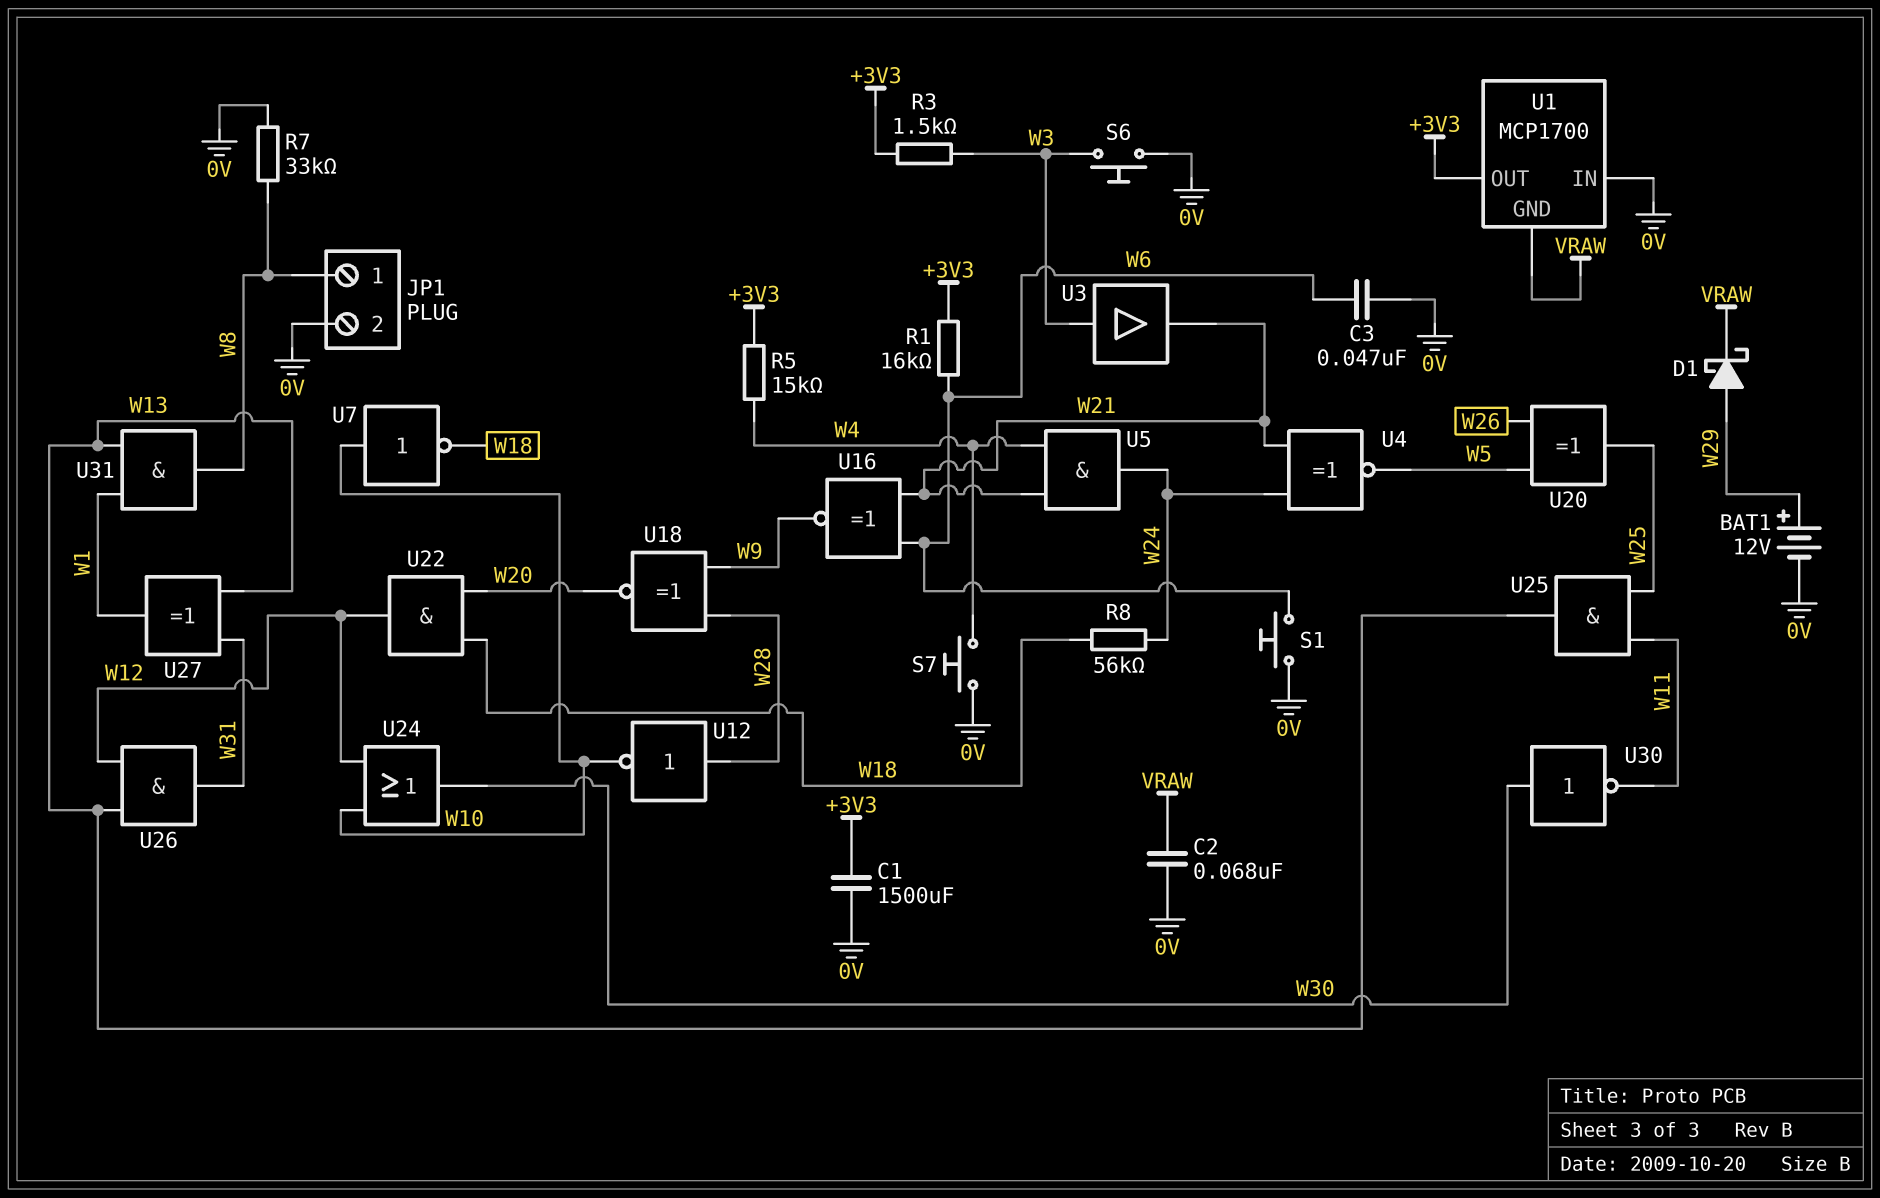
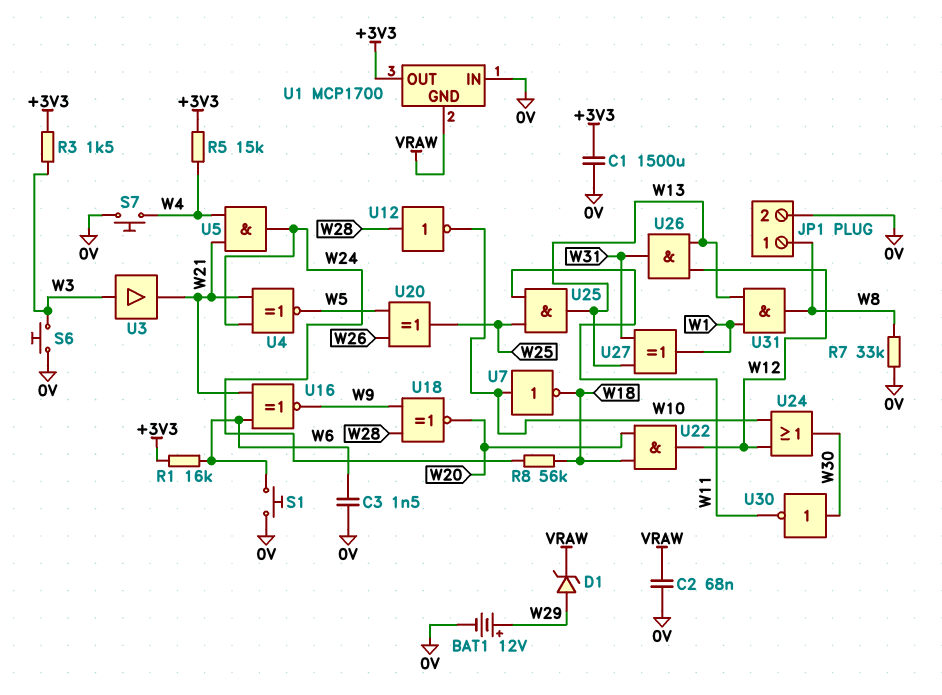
C3: 47nF (0V, W6) -> 1.5nF (0V, W6)
D1: schottky (A W29, K VRAW) -> zener (A W29, K VRAW)

